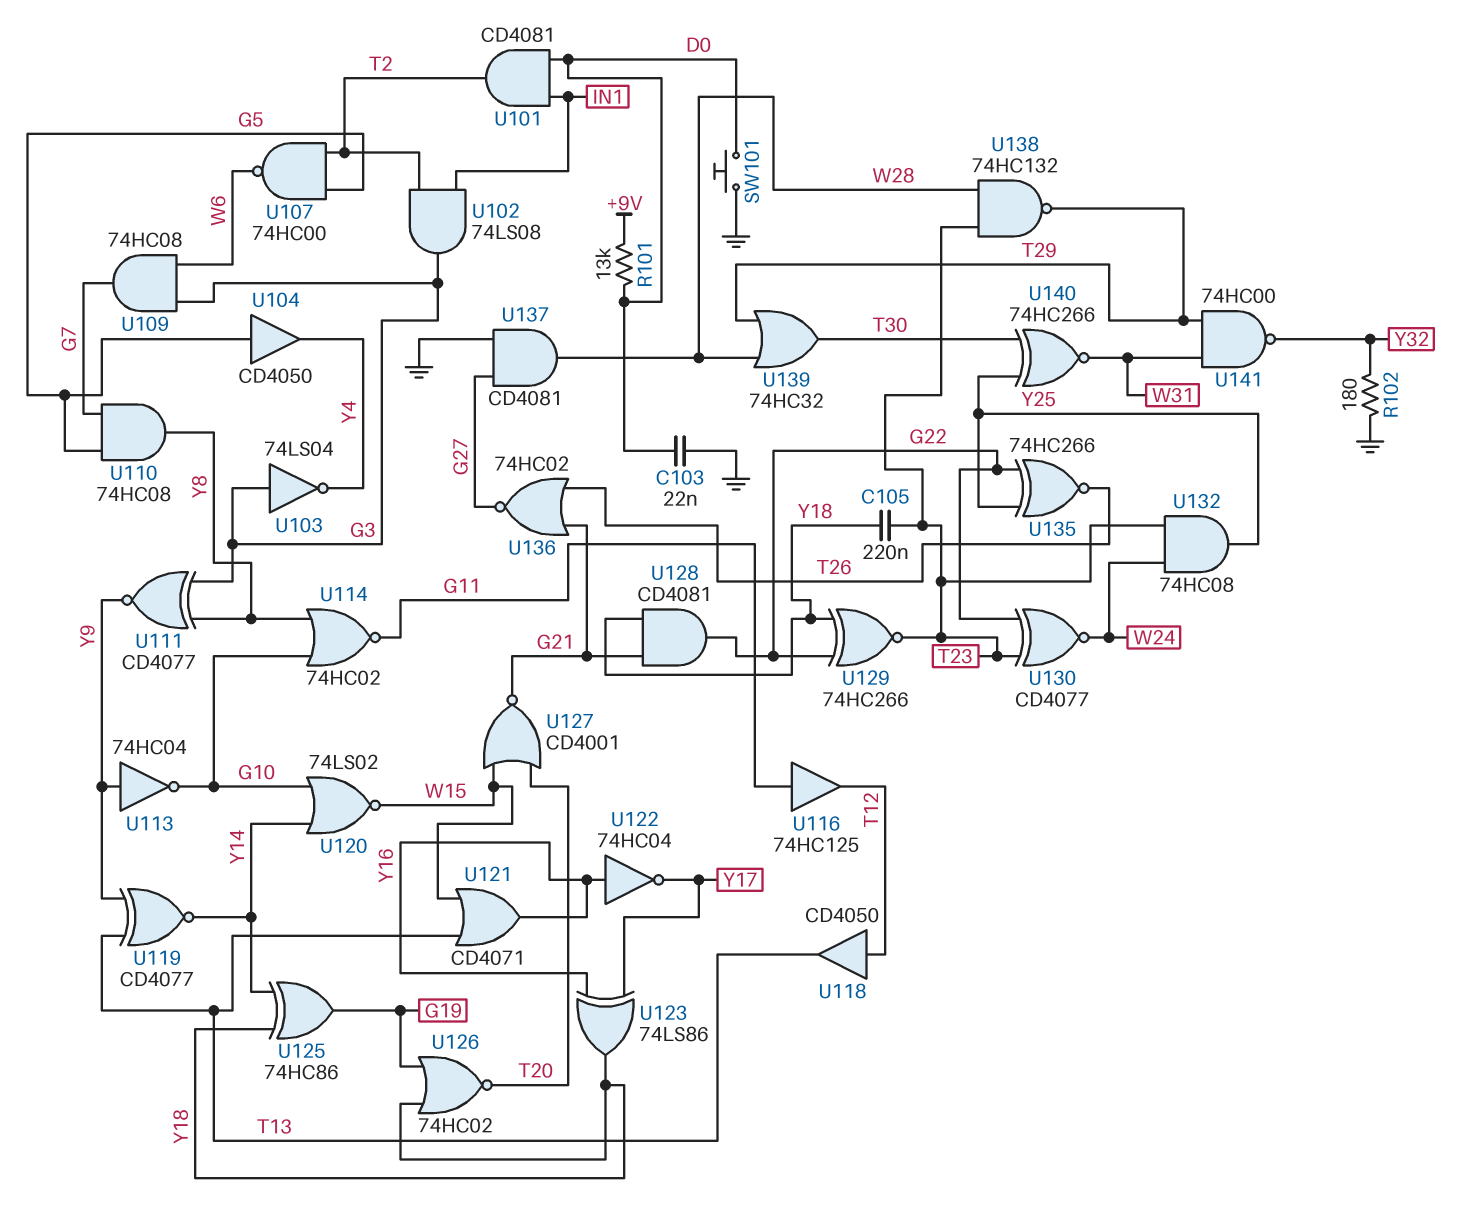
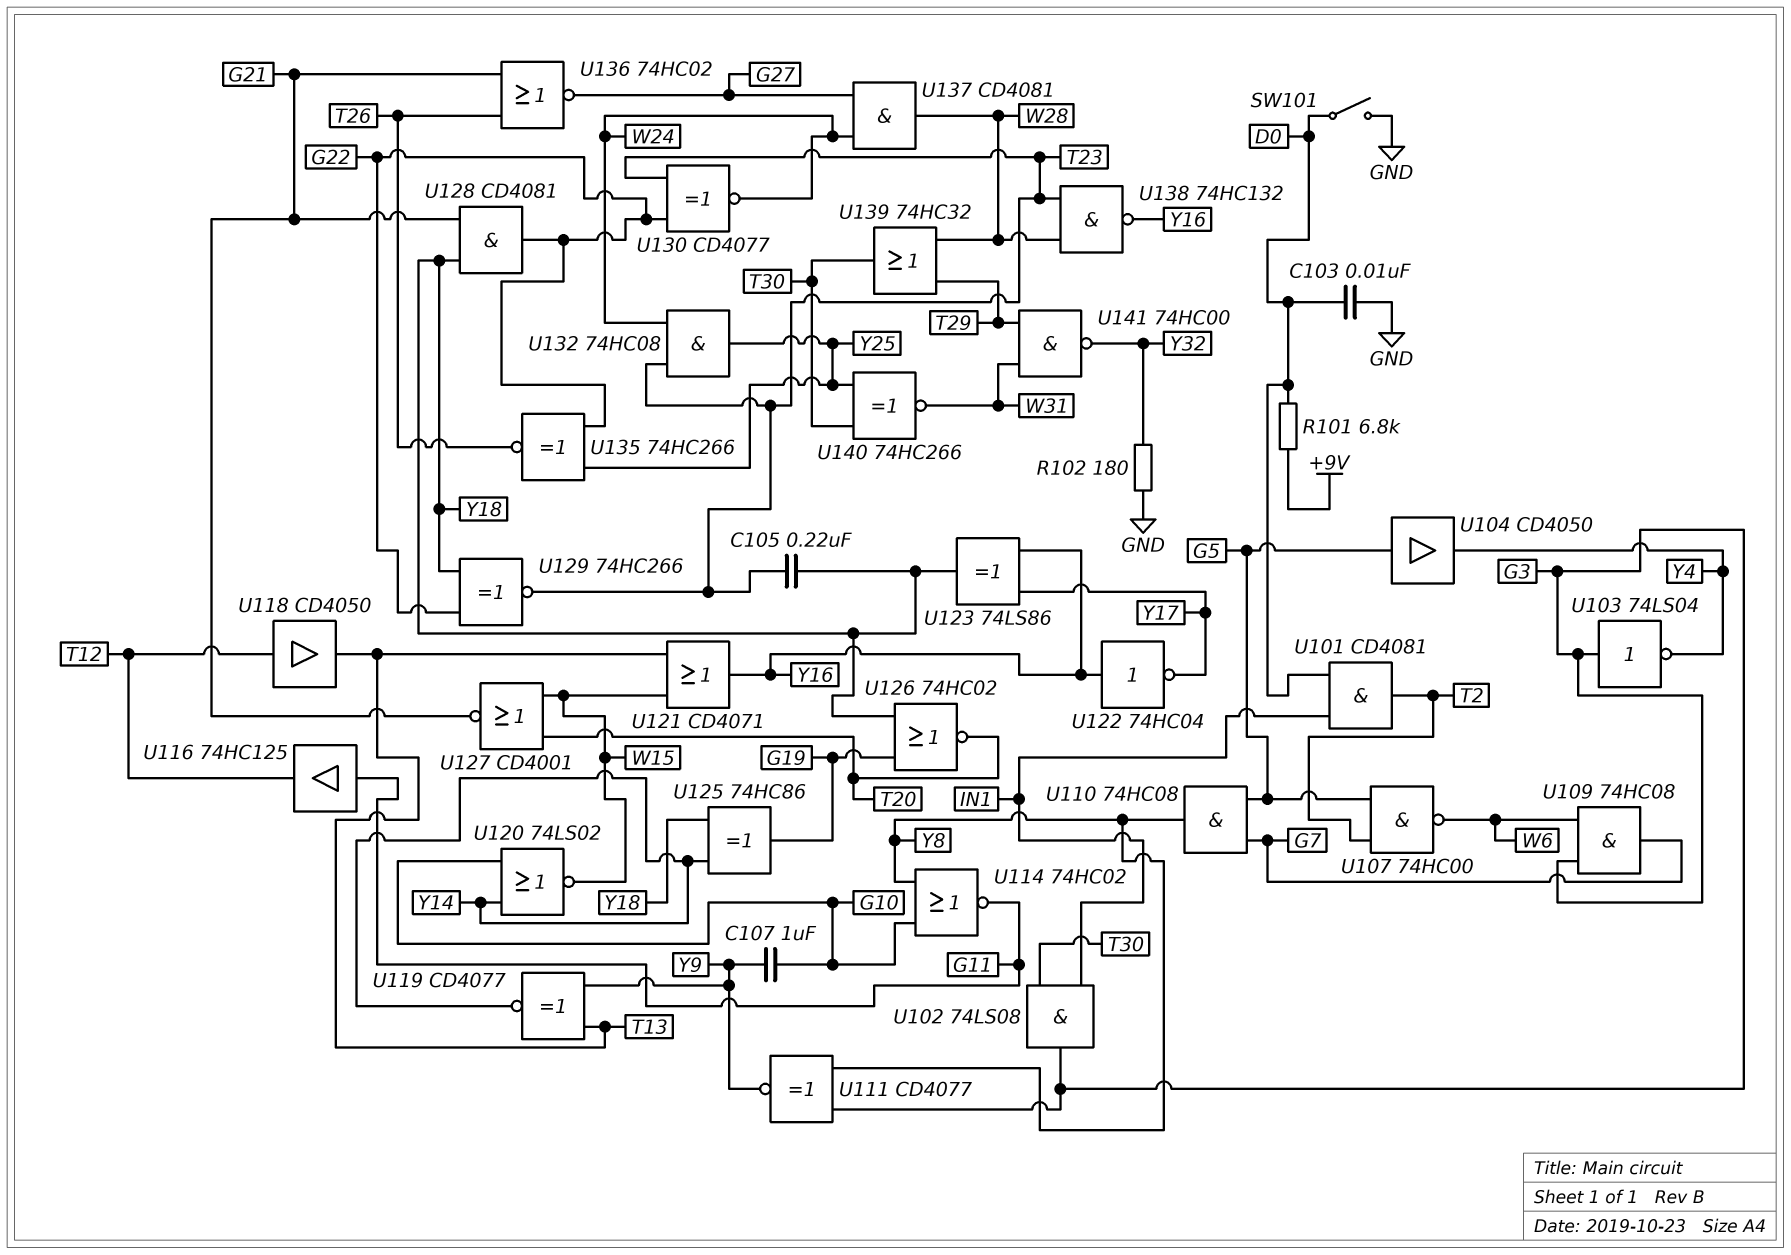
C103: 22nF (D0, GND) -> 10nF (D0, GND)
C107: none -> 1uF (G10, Y9)
R101: 13k (+9V, D0) -> 6.8k (+9V, D0)
SW101: button (D0, GND) -> switch (D0, GND)
U102: AND 74LS08 (in IN1, in T2, out G3) -> AND 74LS08 (in IN1, in T30, out G3)
U113: NOT 74HC04 (in Y9, out G10) -> none
U137: AND CD4081 (in G27, in GND, out W28) -> AND CD4081 (in G27, in W24, out W28)
U138: NAND 74HC132 (in T23, in W28, out T29) -> NAND 74HC132 (in T23, in W28, out Y16)

